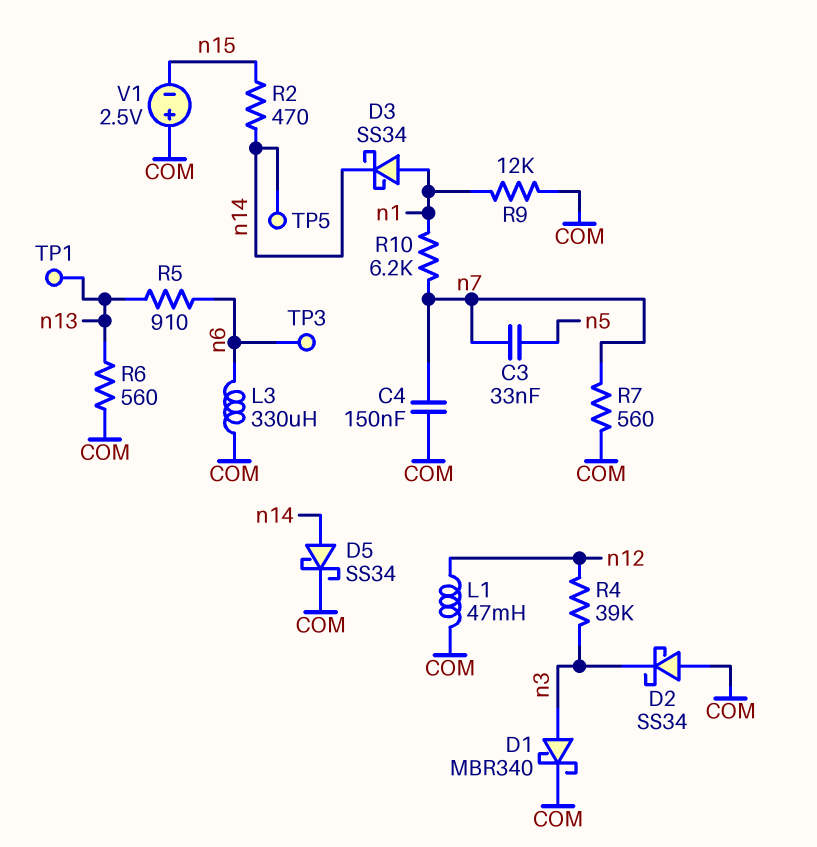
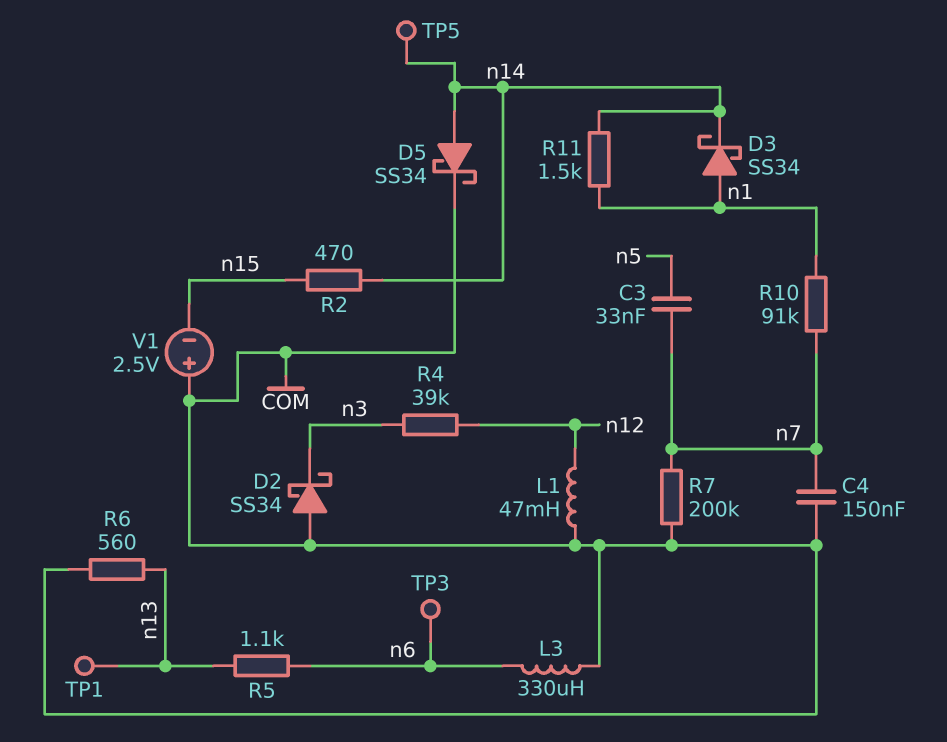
D1: schottky MBR340 (A n3, K COM) -> none
R5: 910 (n6, n13) -> 1.1k (n6, n13)
R7: 560 (COM, n7) -> 200k (COM, n7)
R9: 12k (COM, n1) -> none
R10: 6.2k (n1, n7) -> 91k (n1, n7)
R11: none -> 1.5k (n1, n14)

